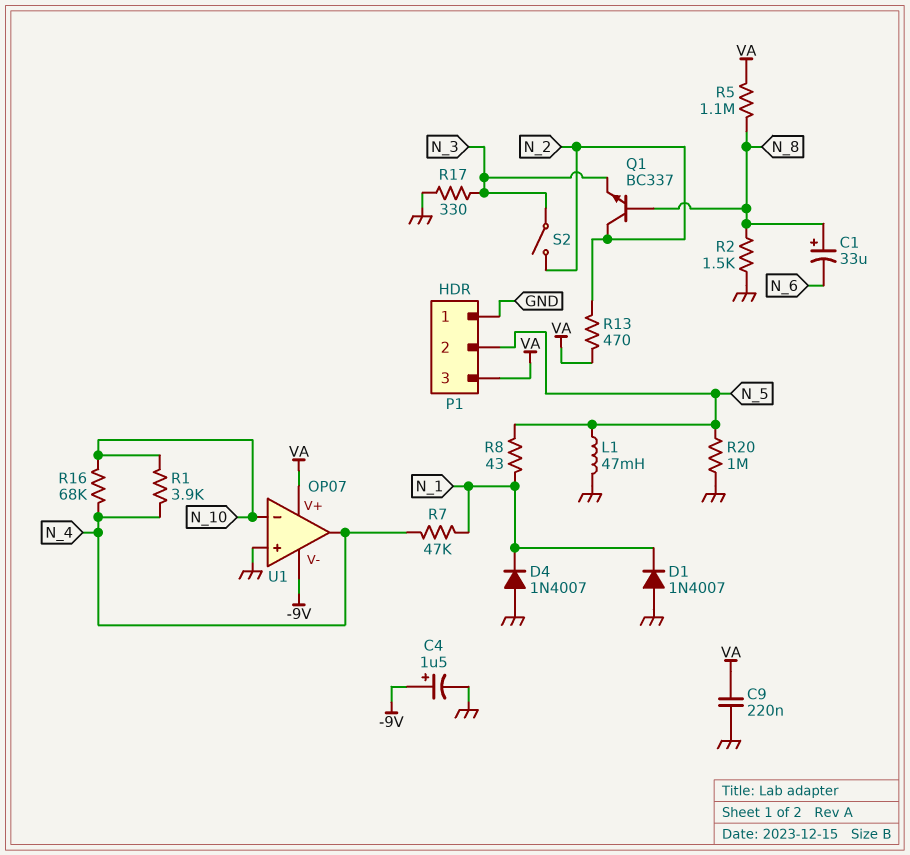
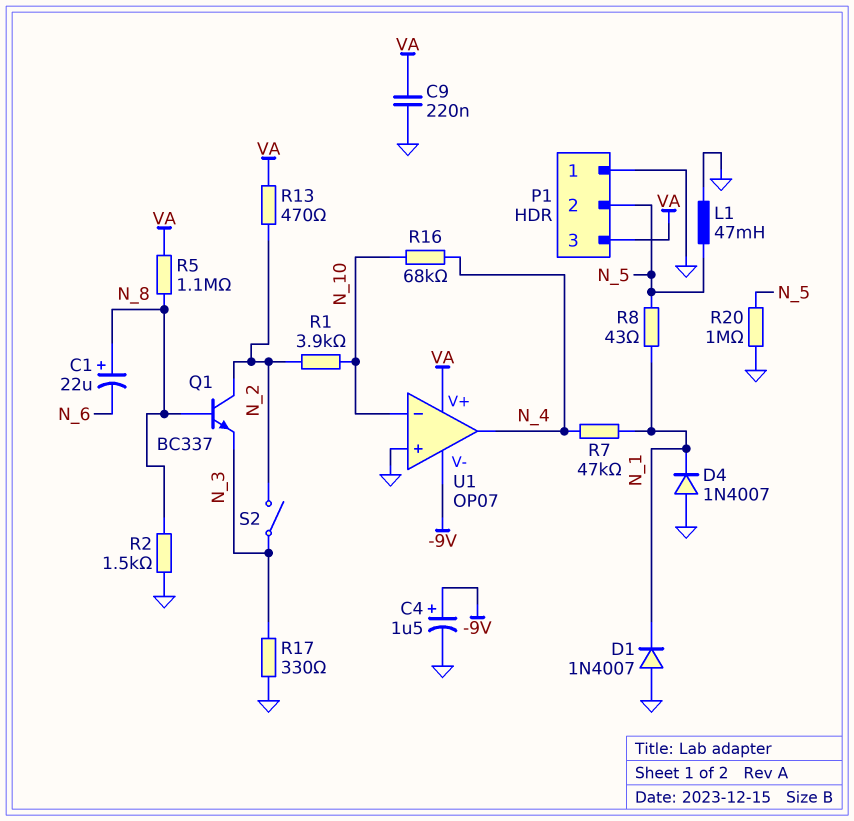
C1: 33uF (plus N_8, minus N_6) -> 22uF (plus N_8, minus N_6)
R1: 3.9k (N_4, N_10) -> 3.9k (N_2, N_10)

